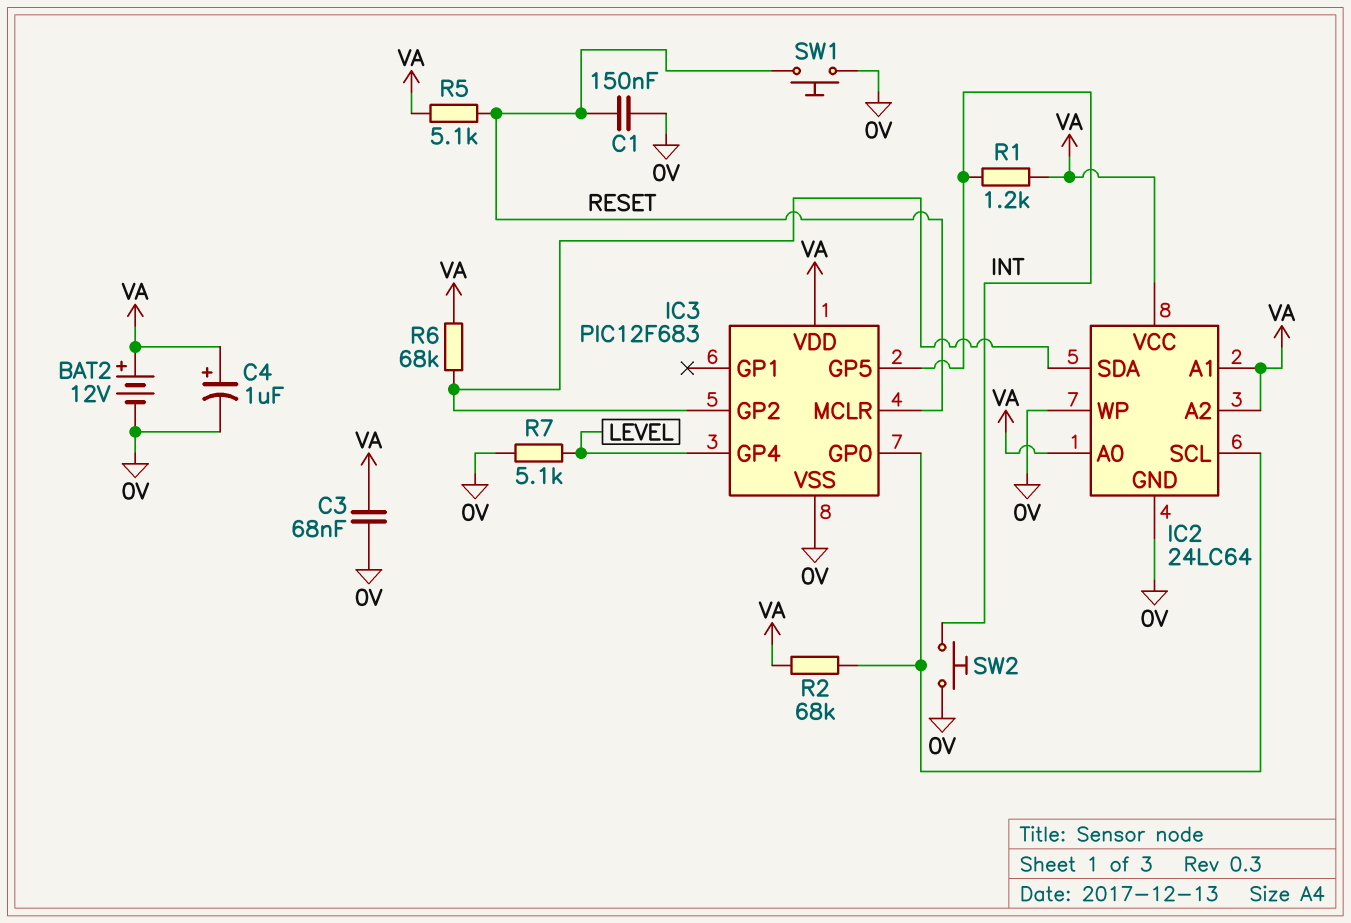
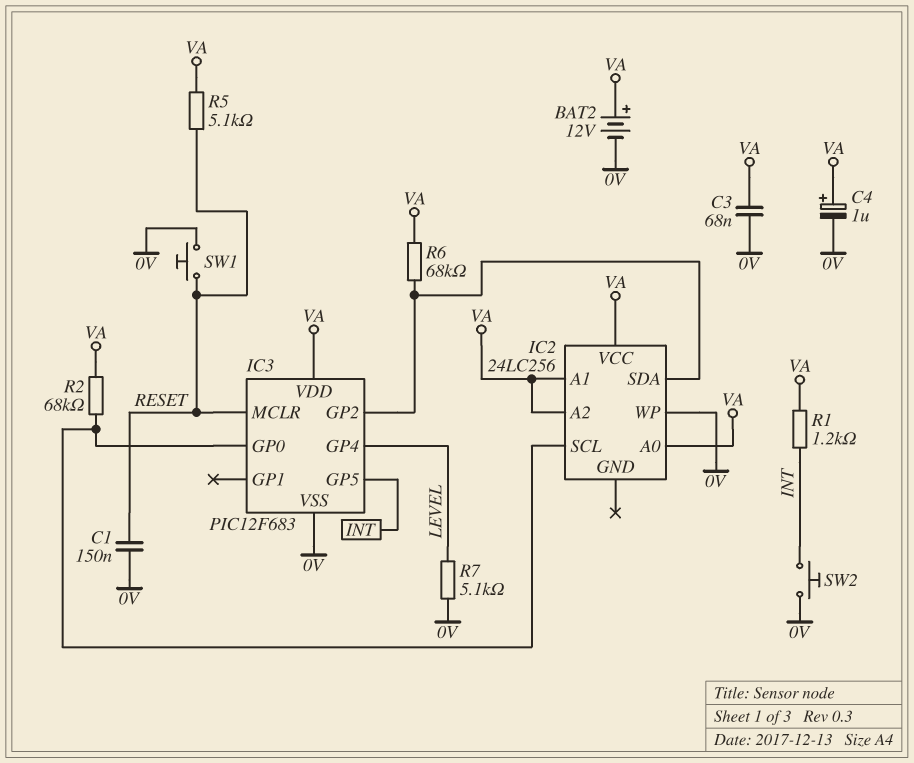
IC2: 24LC64 -> 24LC256
IC2 pin GND: 0V -> none

